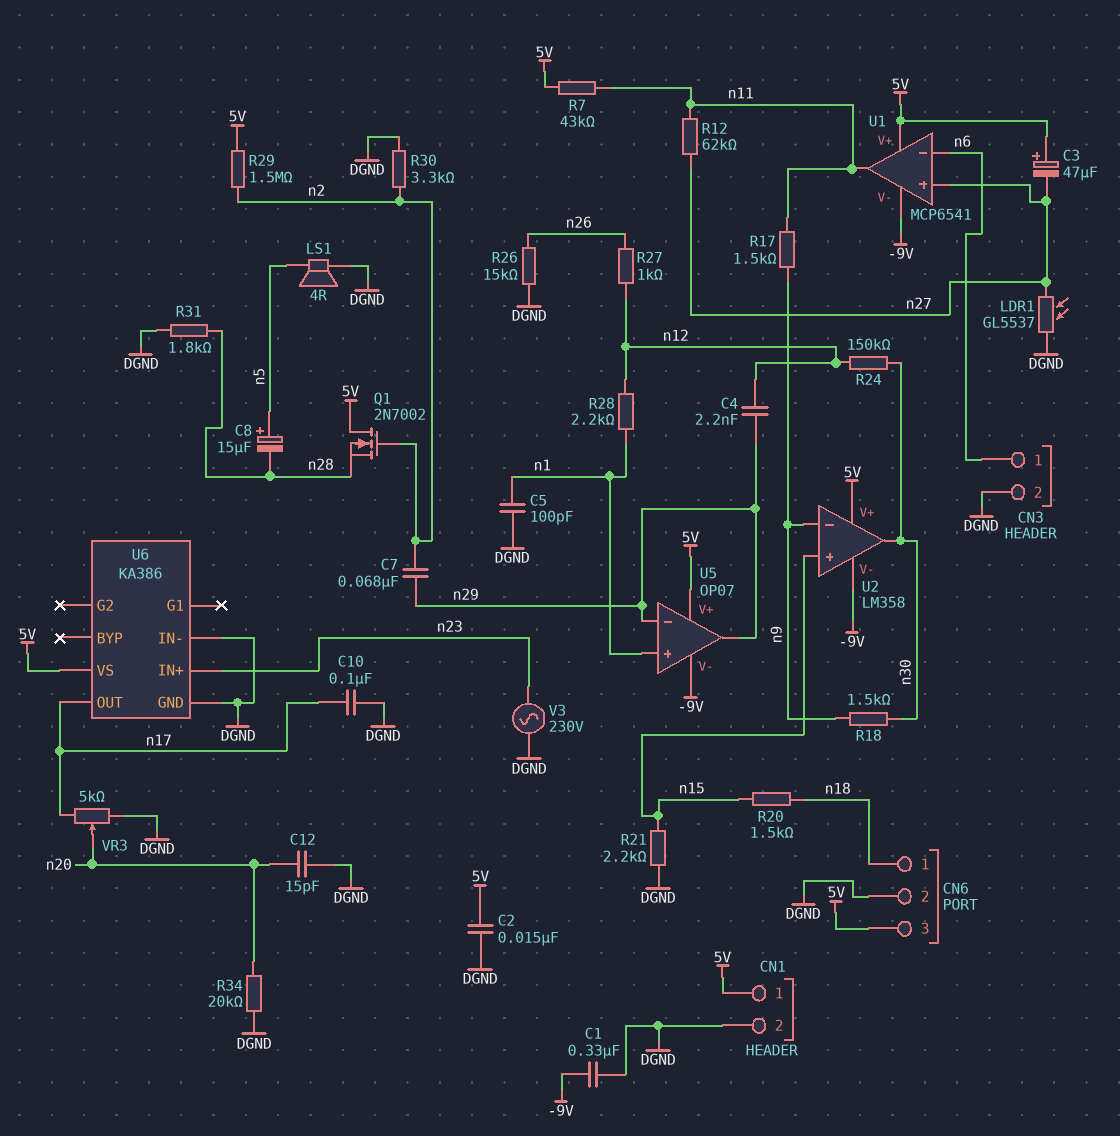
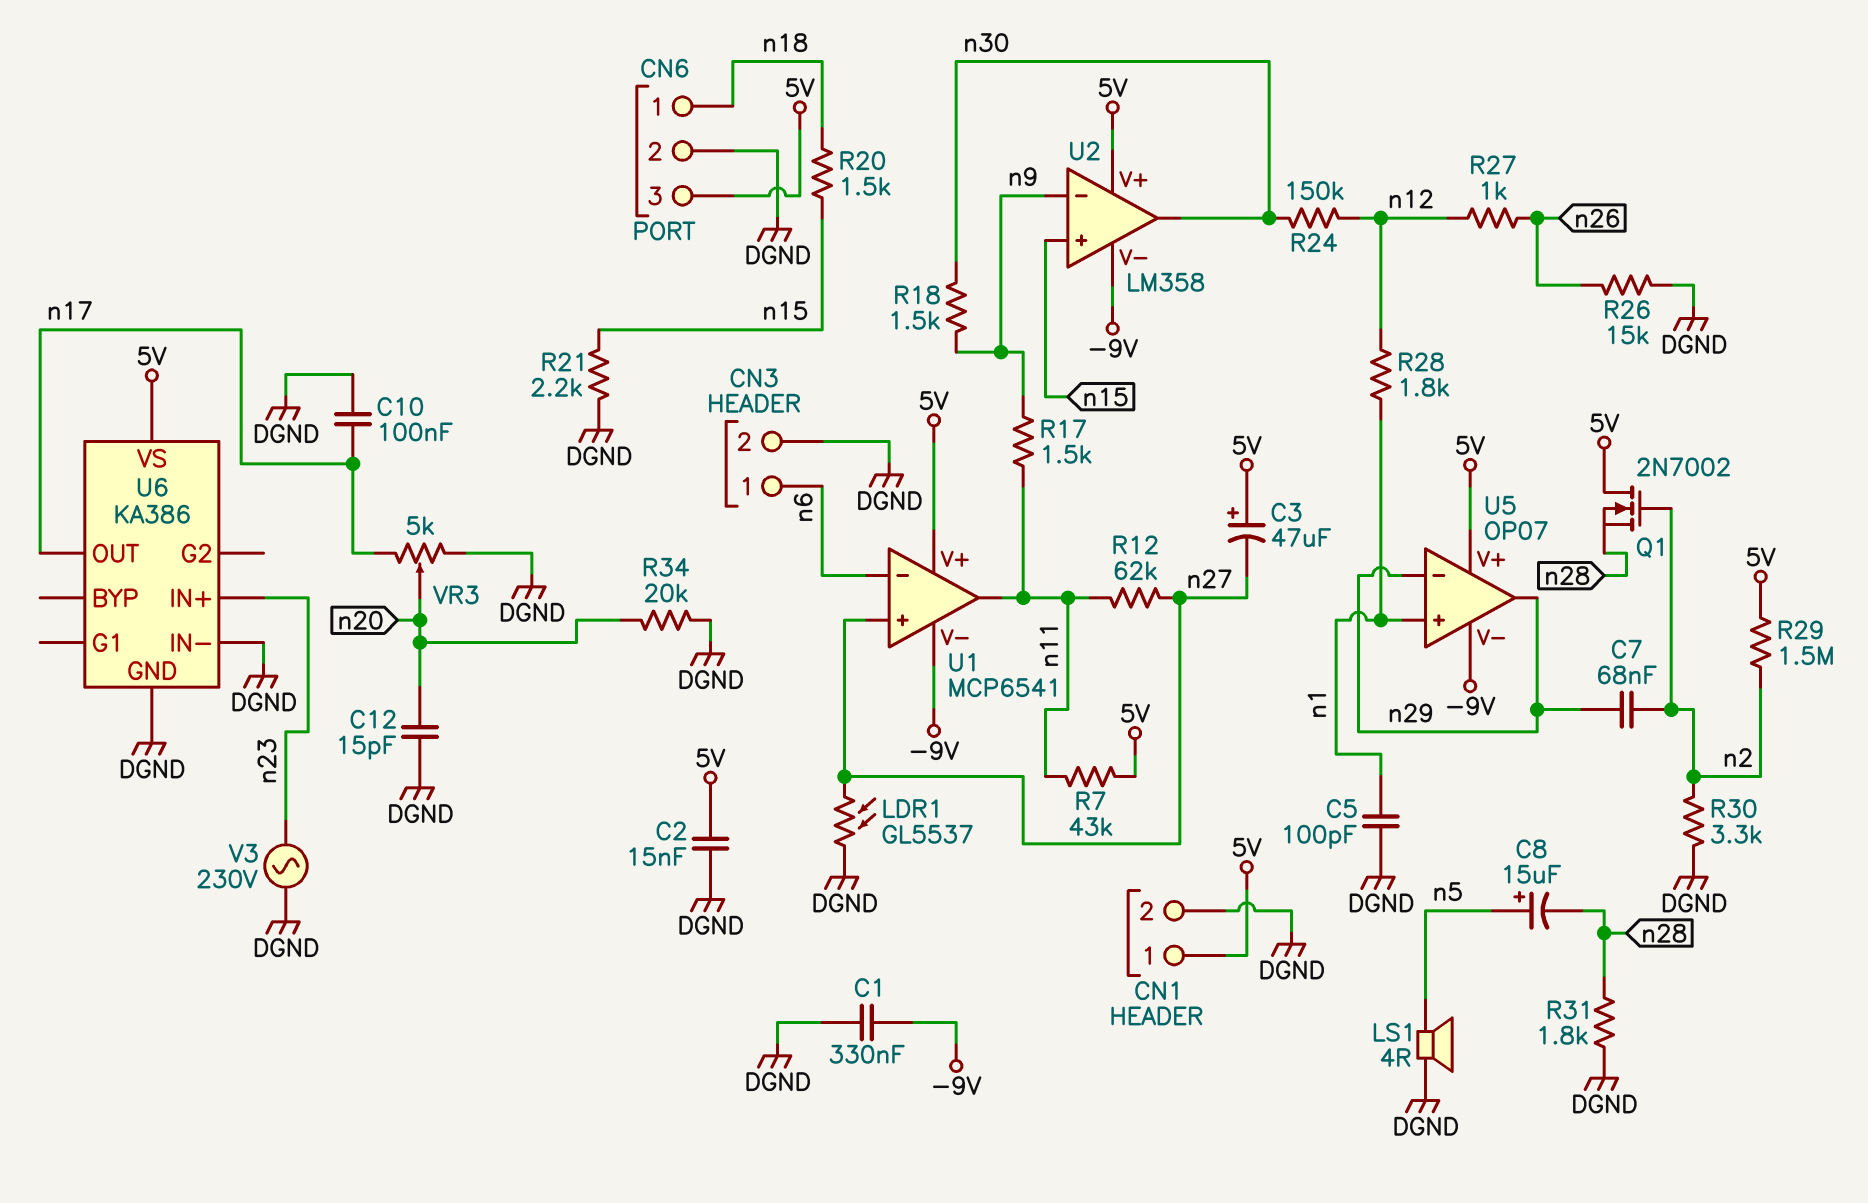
C4: 2.2nF (n12, n29) -> none
R28: 2.2k (n1, n12) -> 1.8k (n1, n12)

